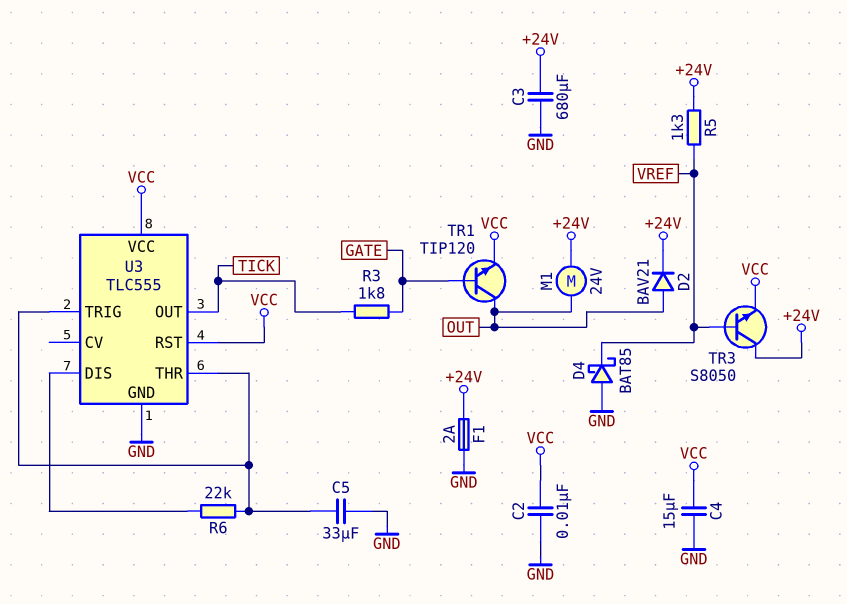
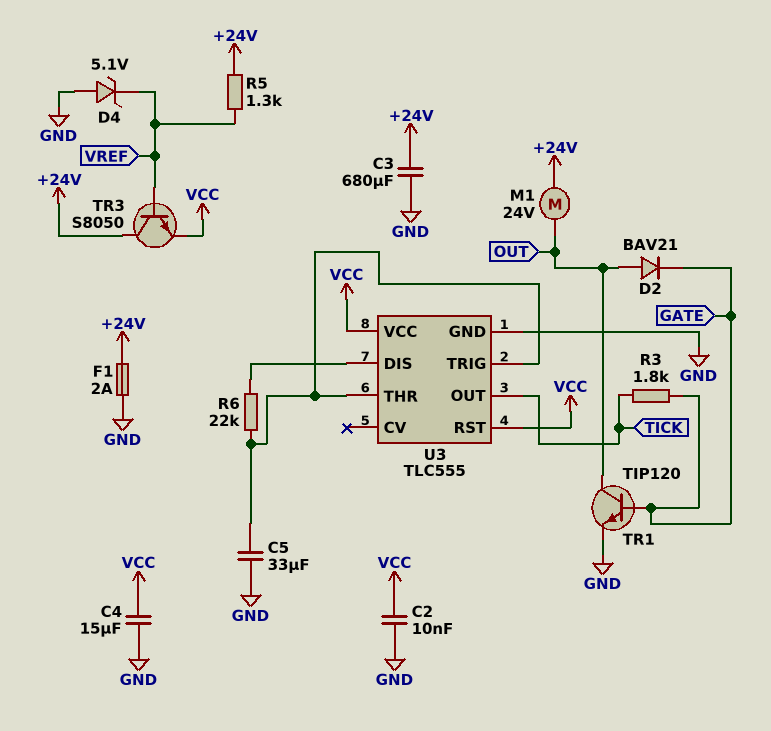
D2: diode BAV21 (A OUT, K +24V) -> diode BAV21 (A OUT, K GATE)
D4: schottky BAT85 (A GND, K VREF) -> zener 5.1V (A GND, K VREF)
TR1: NPN TIP120 (B GATE, C OUT, E VCC) -> NPN TIP120 (B GATE, C OUT, E GND)

